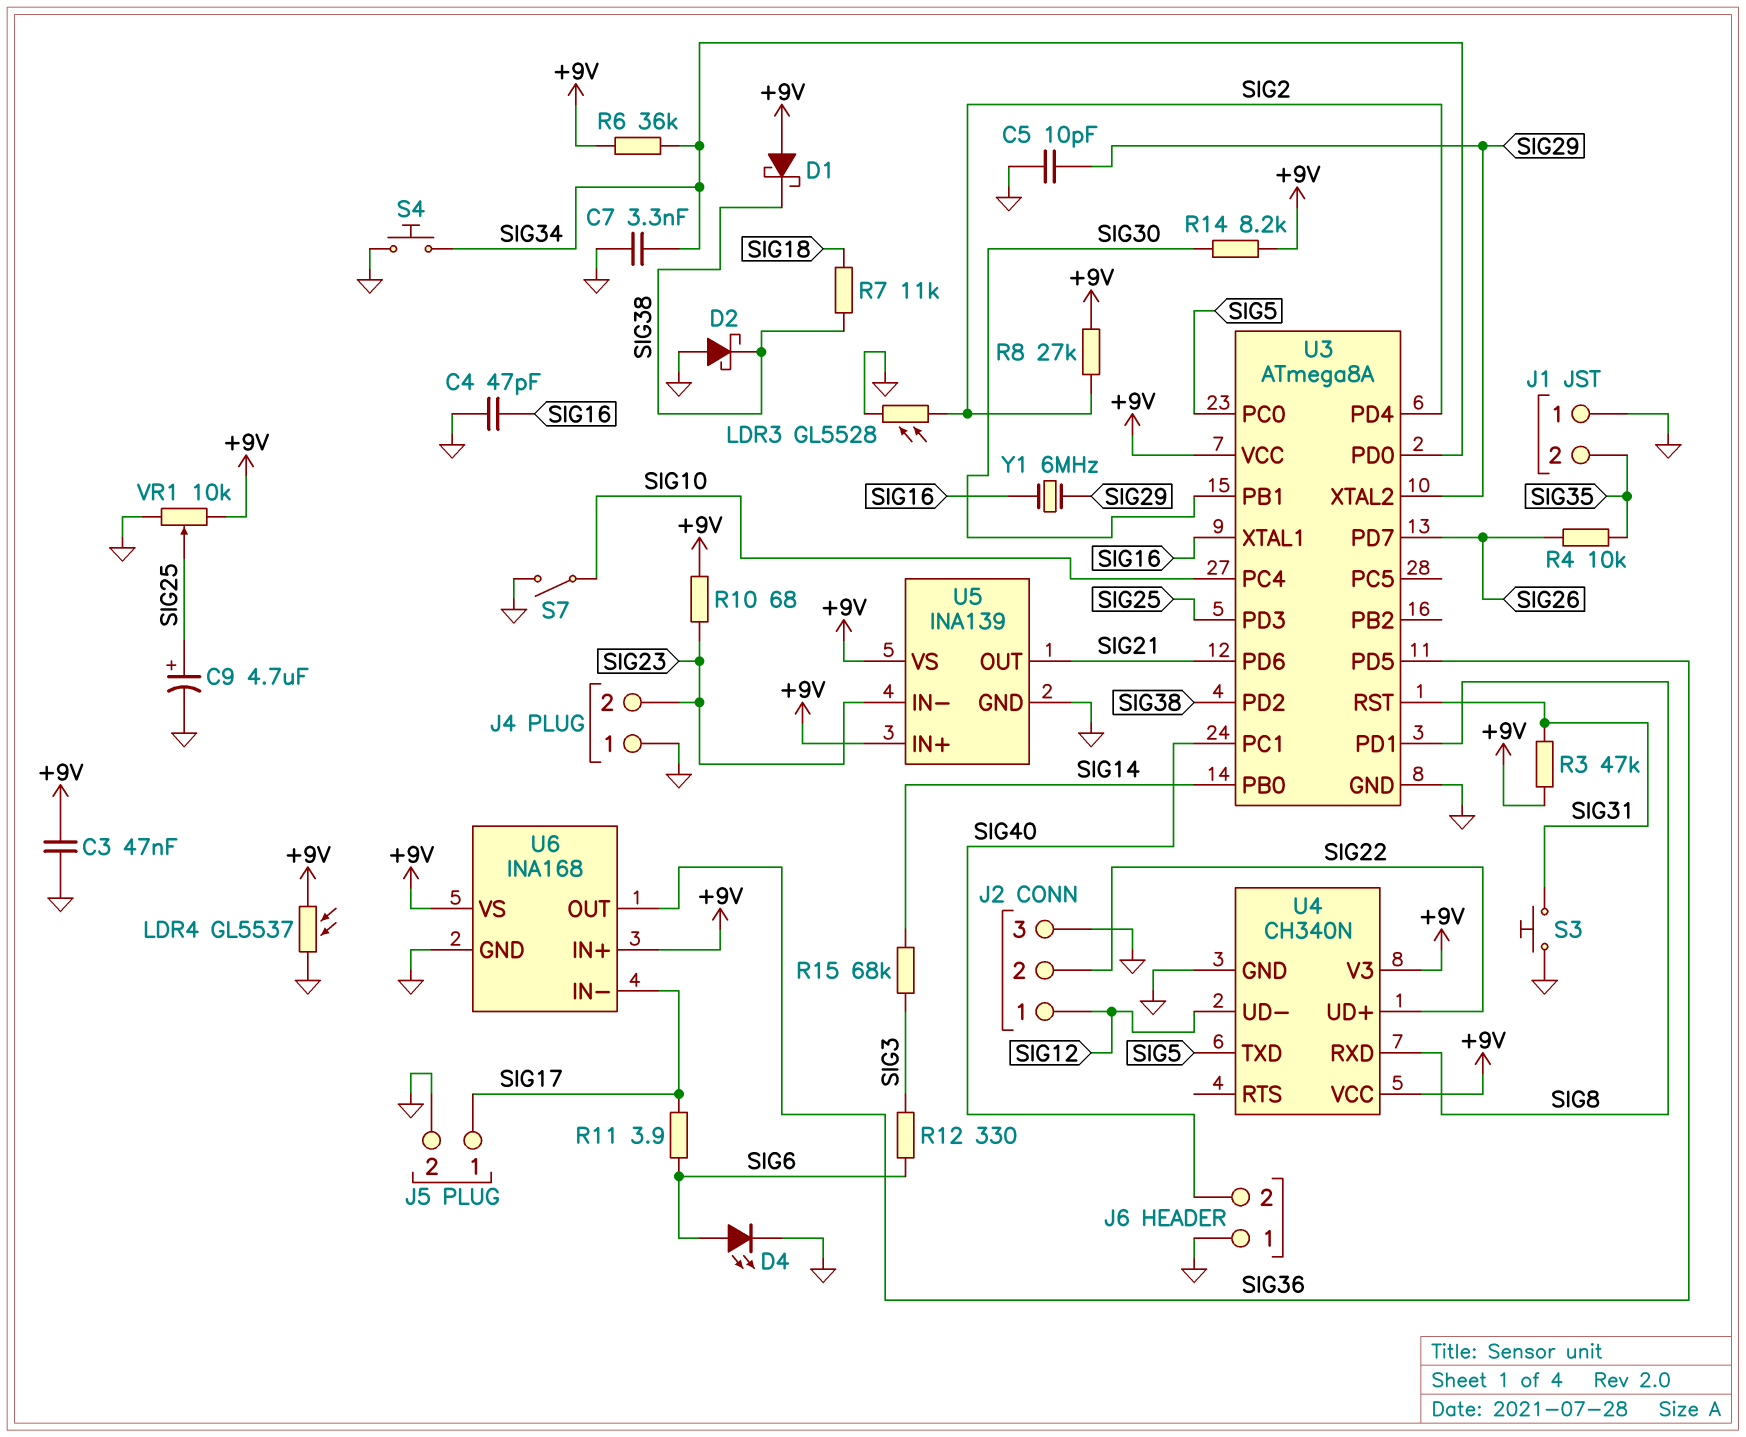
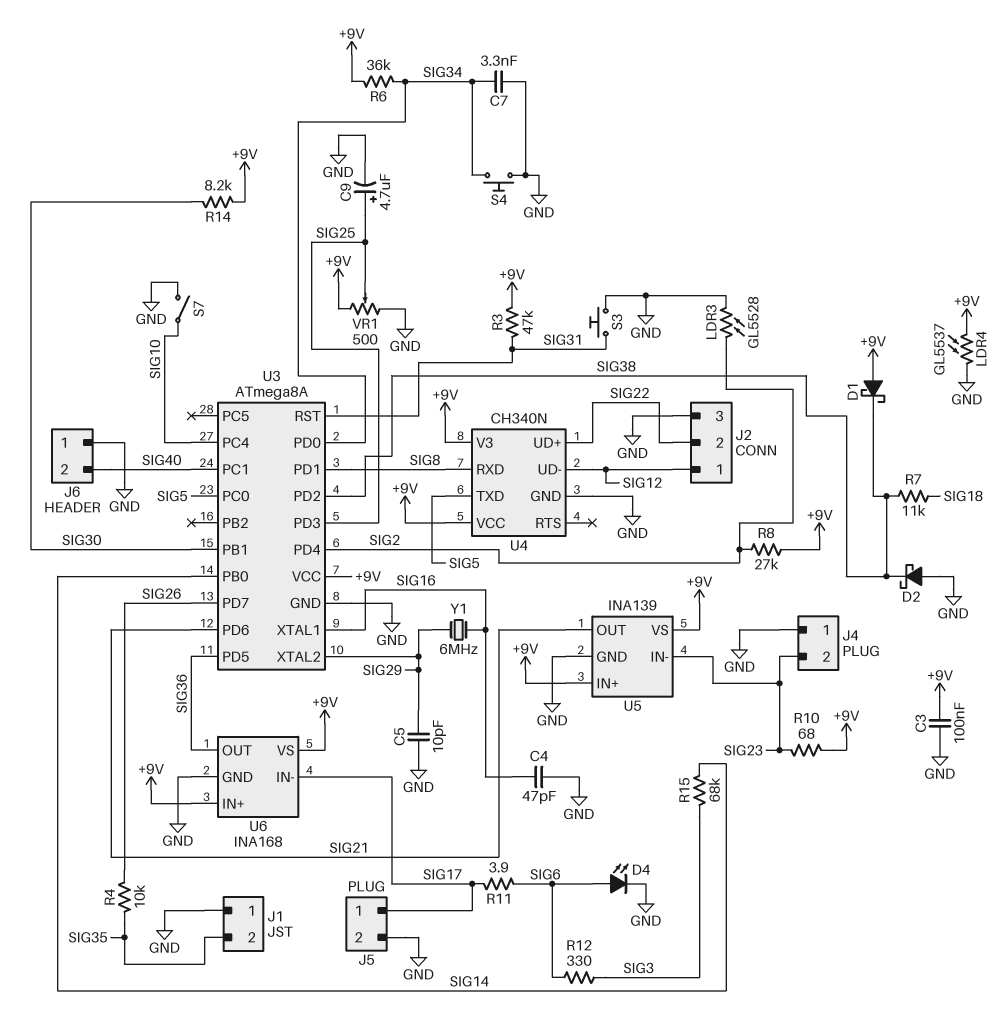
C3: 47nF (+9V, GND) -> 100nF (+9V, GND)
VR1: 10k (+9V, GND, wiper SIG25) -> 500 (+9V, GND, wiper SIG25)

